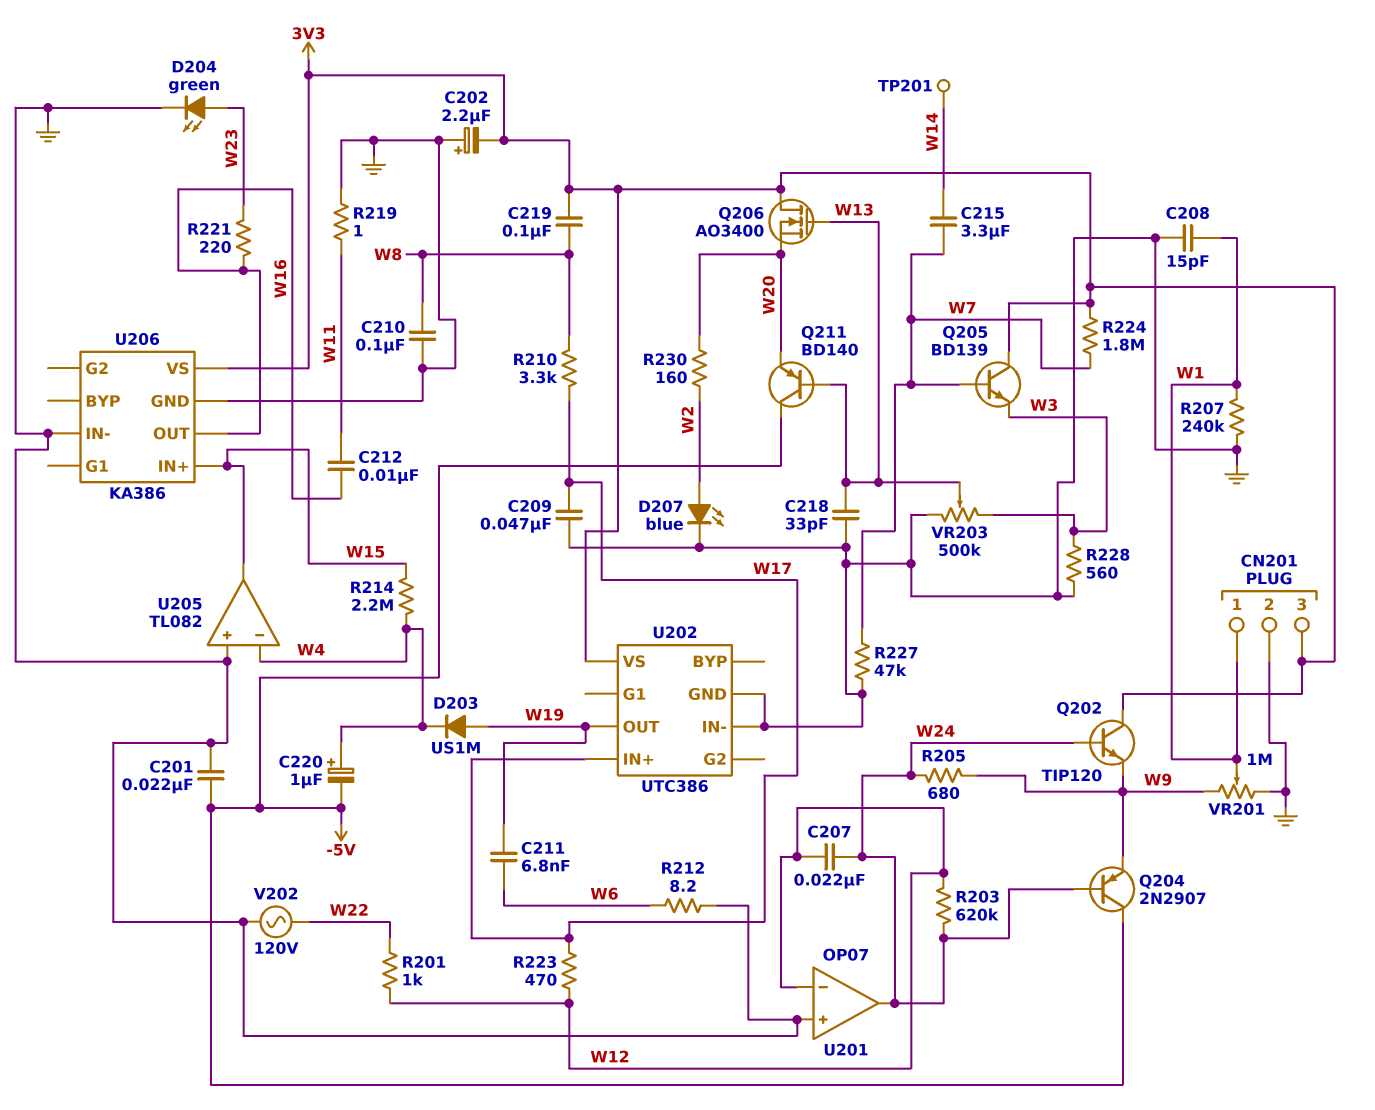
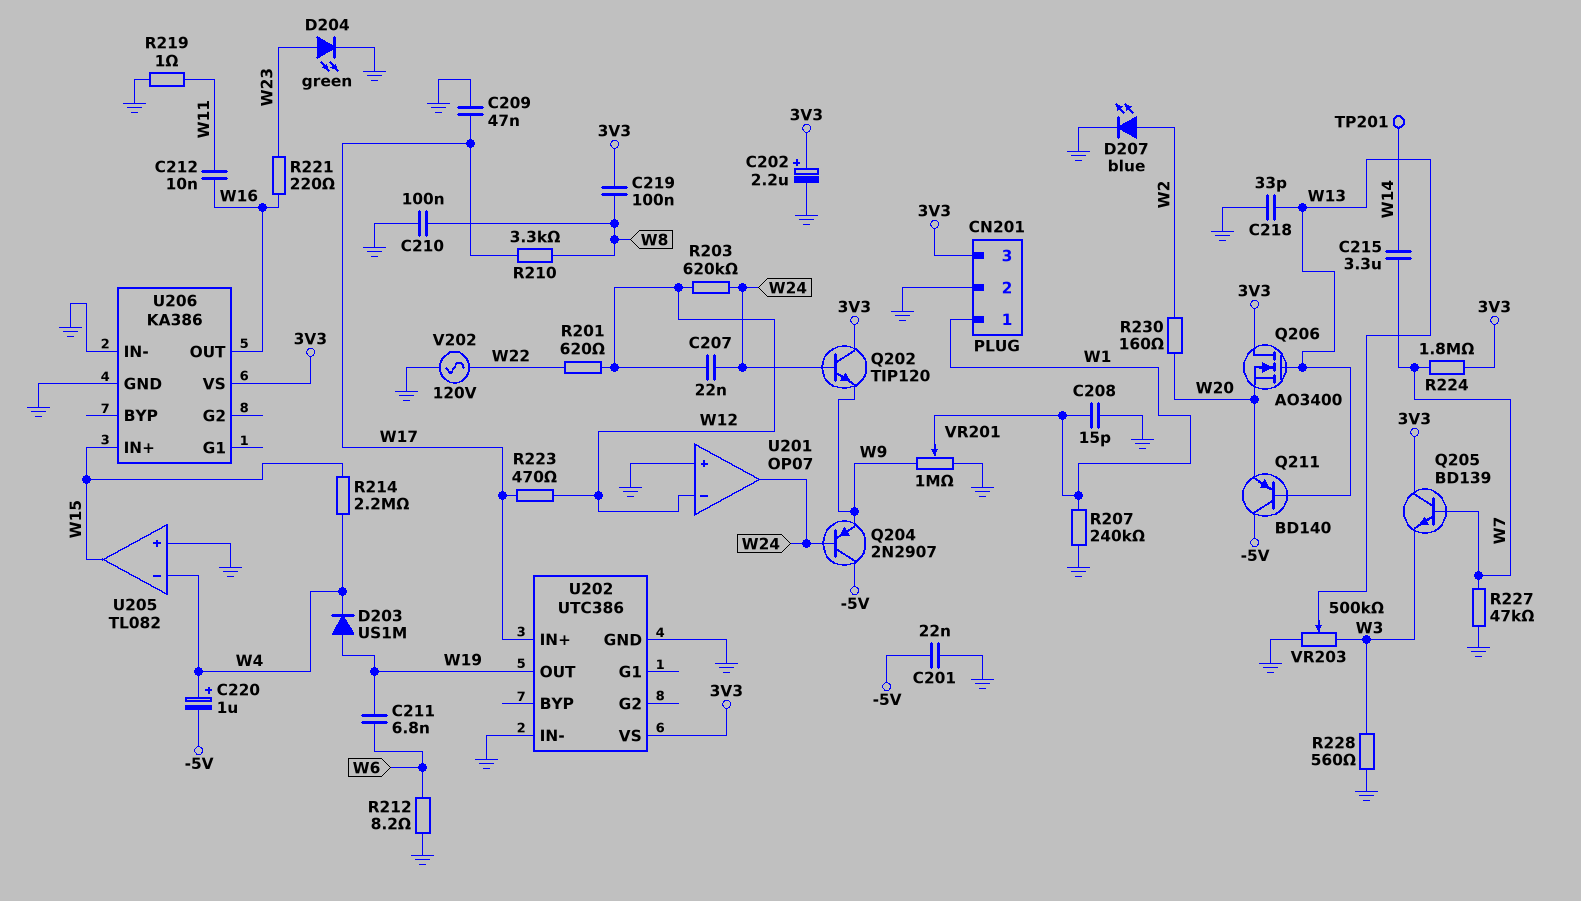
C202: 2.2uF (plus GND, minus 3V3) -> 2.2uF (plus 3V3, minus GND)
R201: 1k (W12, W22) -> 620 (W12, W22)
R205: 680 (W9, W24) -> none

